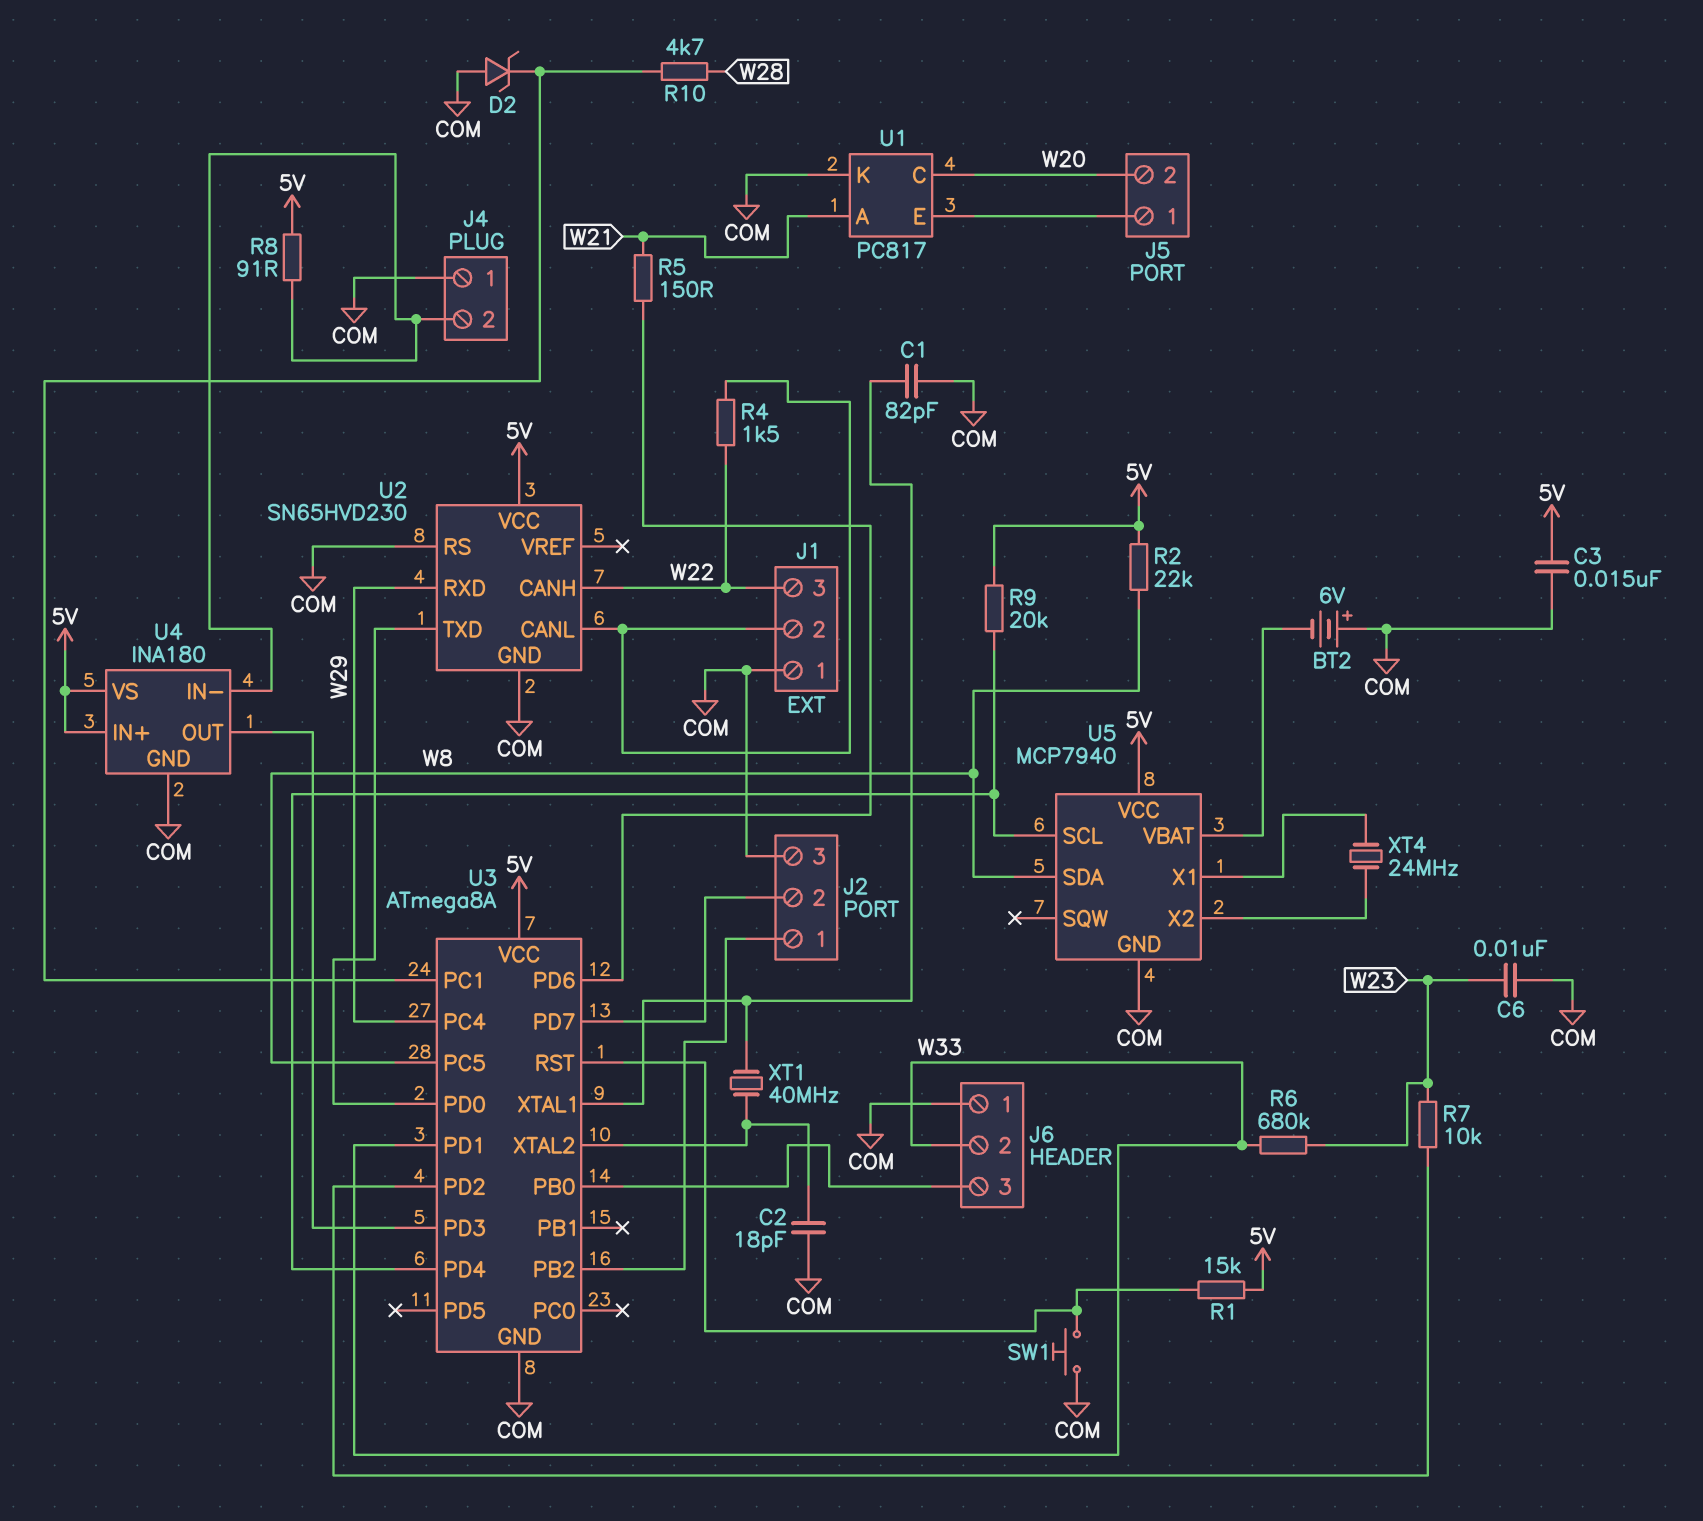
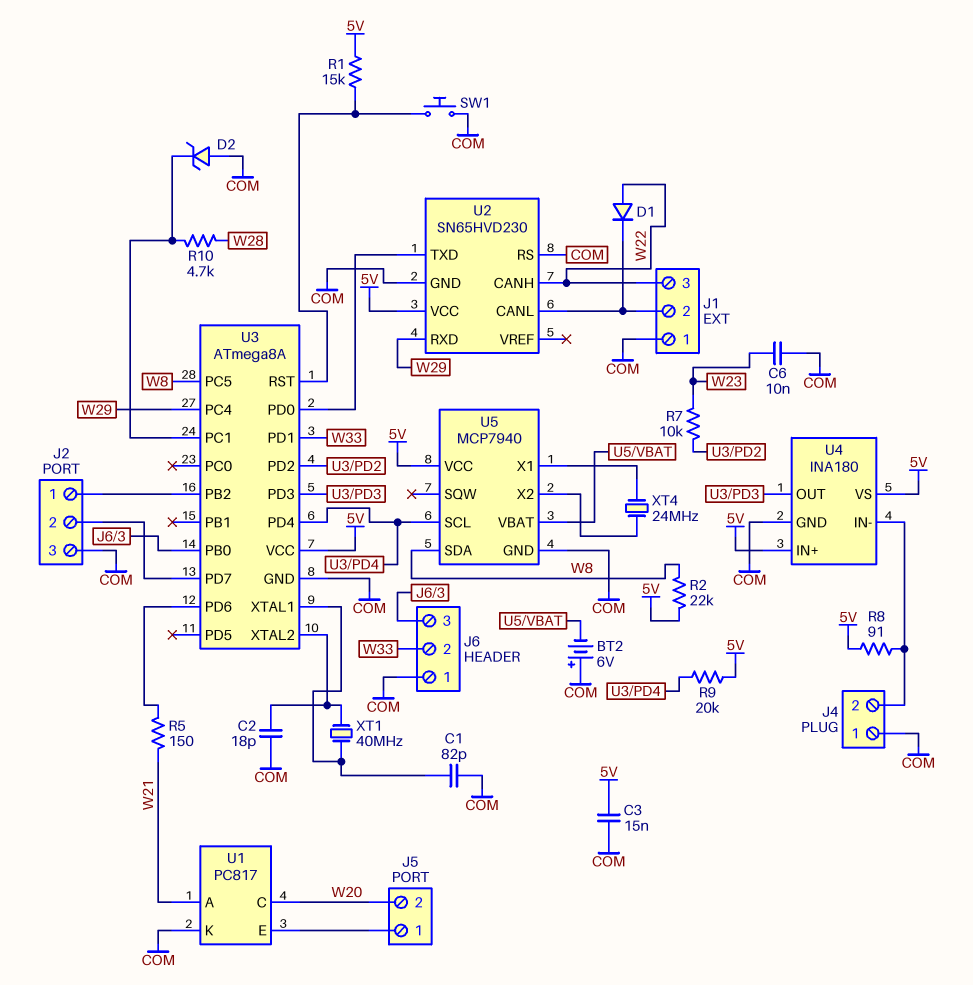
D1: none -> diode (A W22, K J1/2)
R4: 1.5k (J1/2, W22) -> none
R6: 680k (W23, W33) -> none

